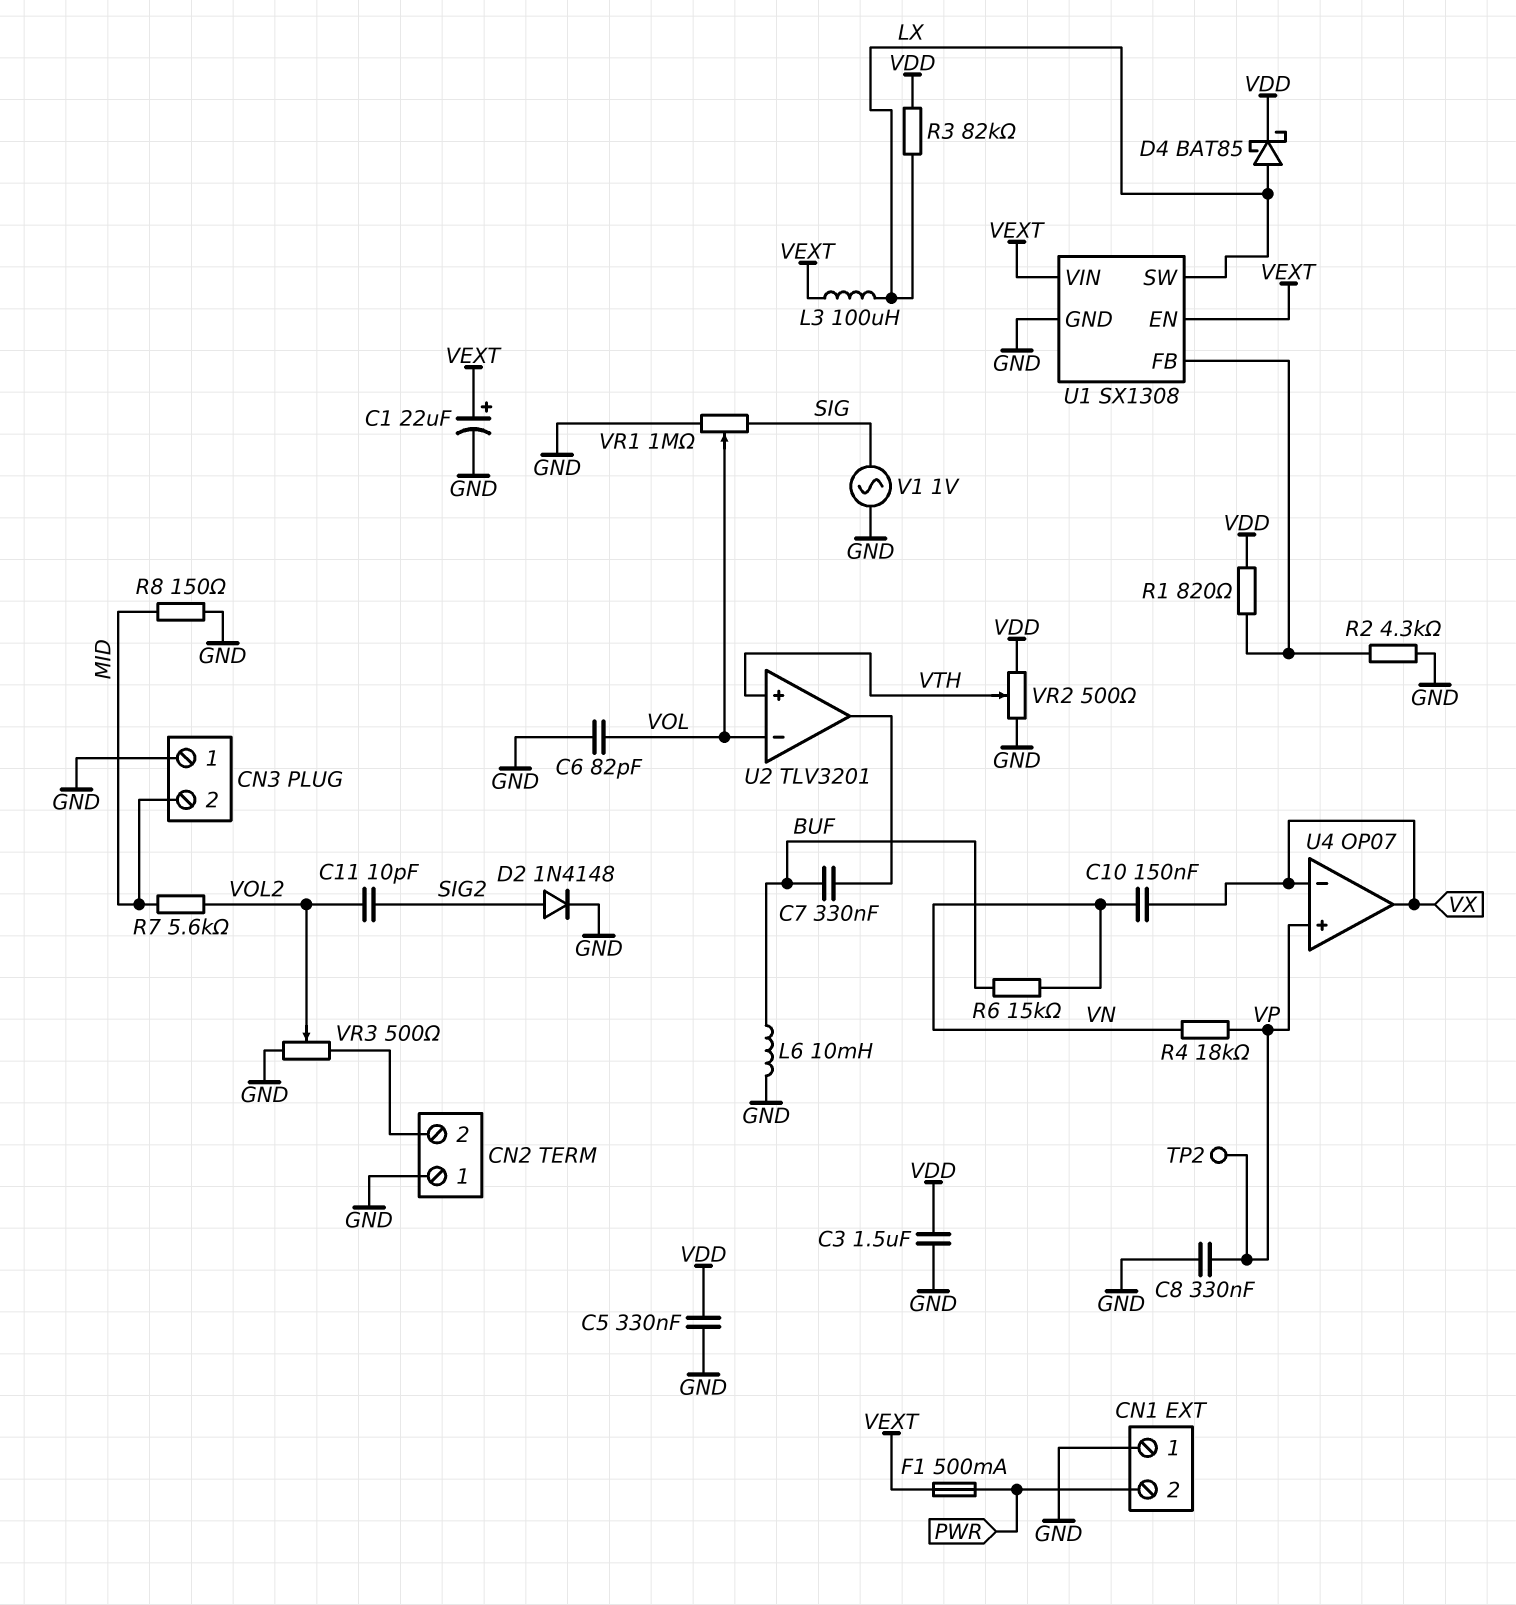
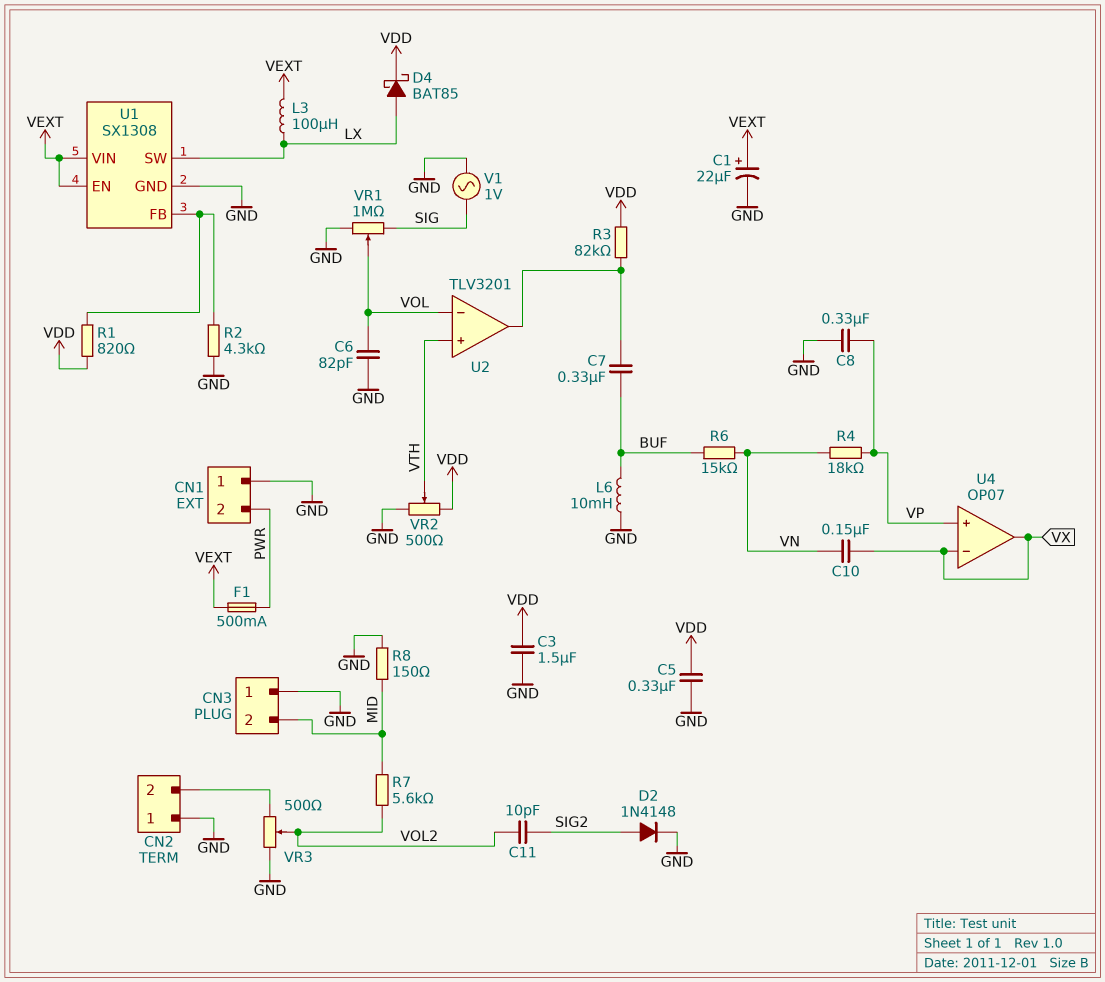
R3: 82k (LX, VDD) -> 82k (U2/out, VDD)
TP2: test point (VP) -> none

